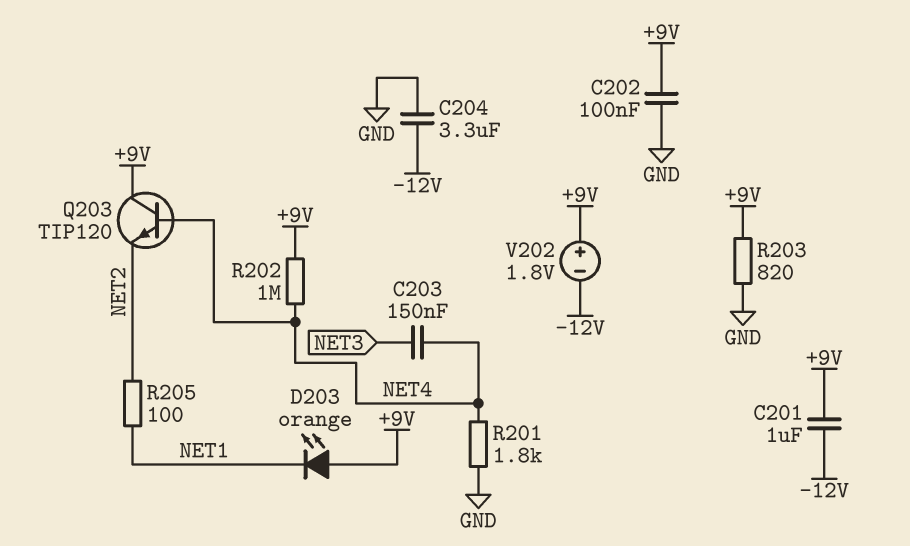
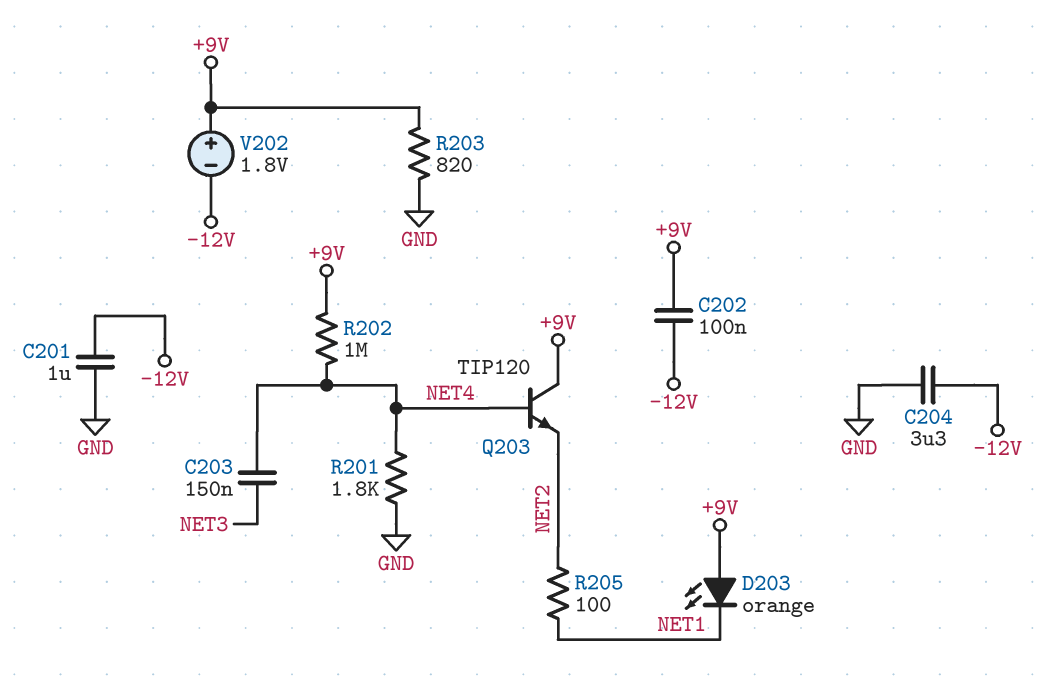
C201: 1uF (+9V, -12V) -> 1uF (-12V, GND)
C202: 100nF (+9V, GND) -> 100nF (+9V, -12V)

